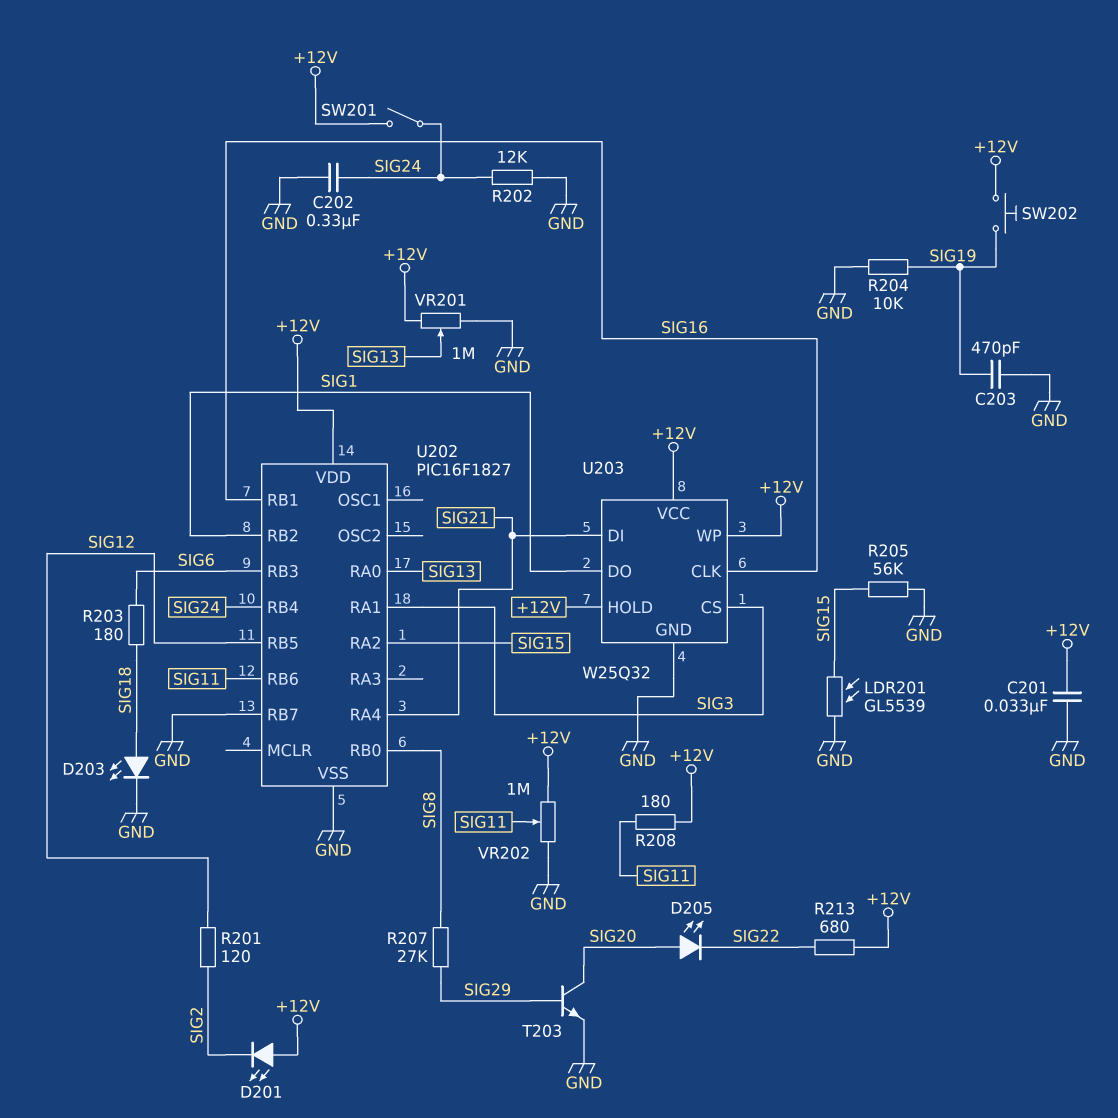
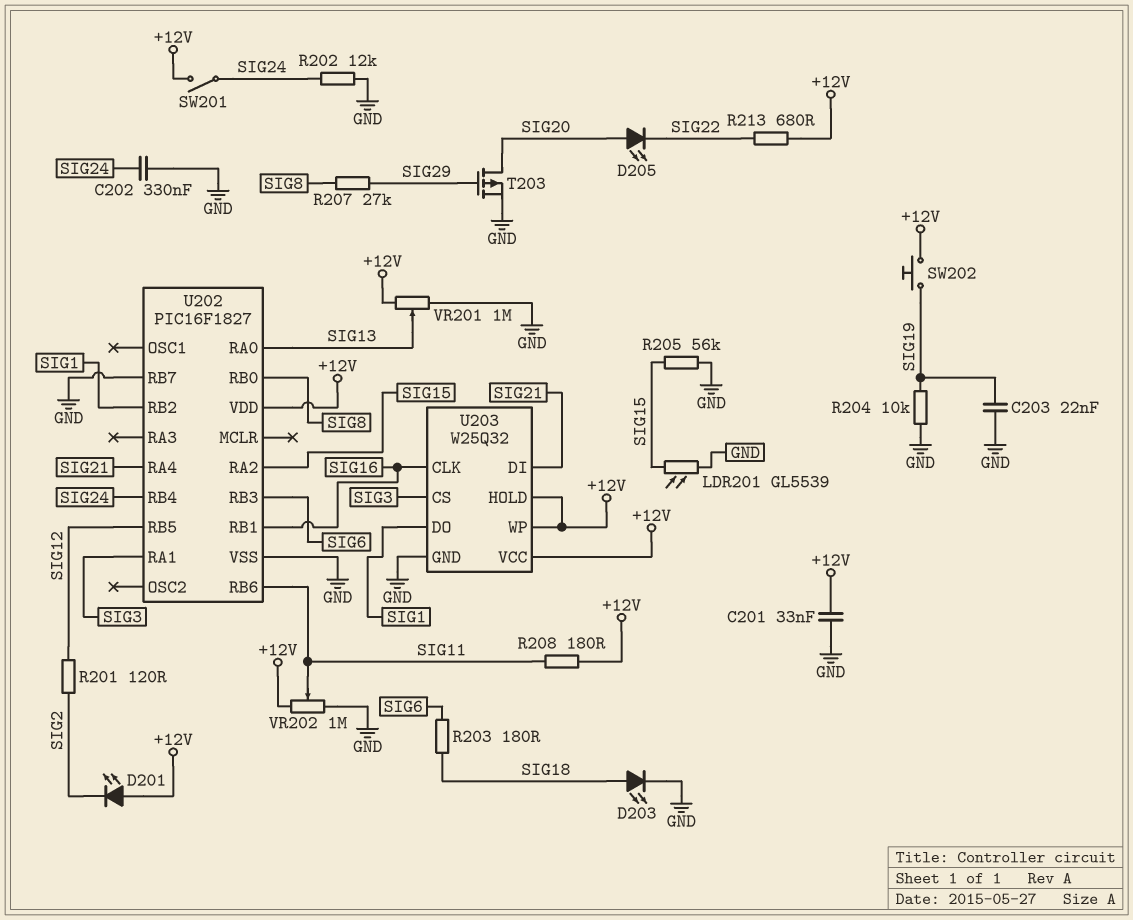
C203: 470pF (GND, SIG19) -> 22nF (GND, SIG19)
T203: NPN (B SIG29, C SIG20, E GND) -> PMOS (G SIG29, D SIG20, S GND)

